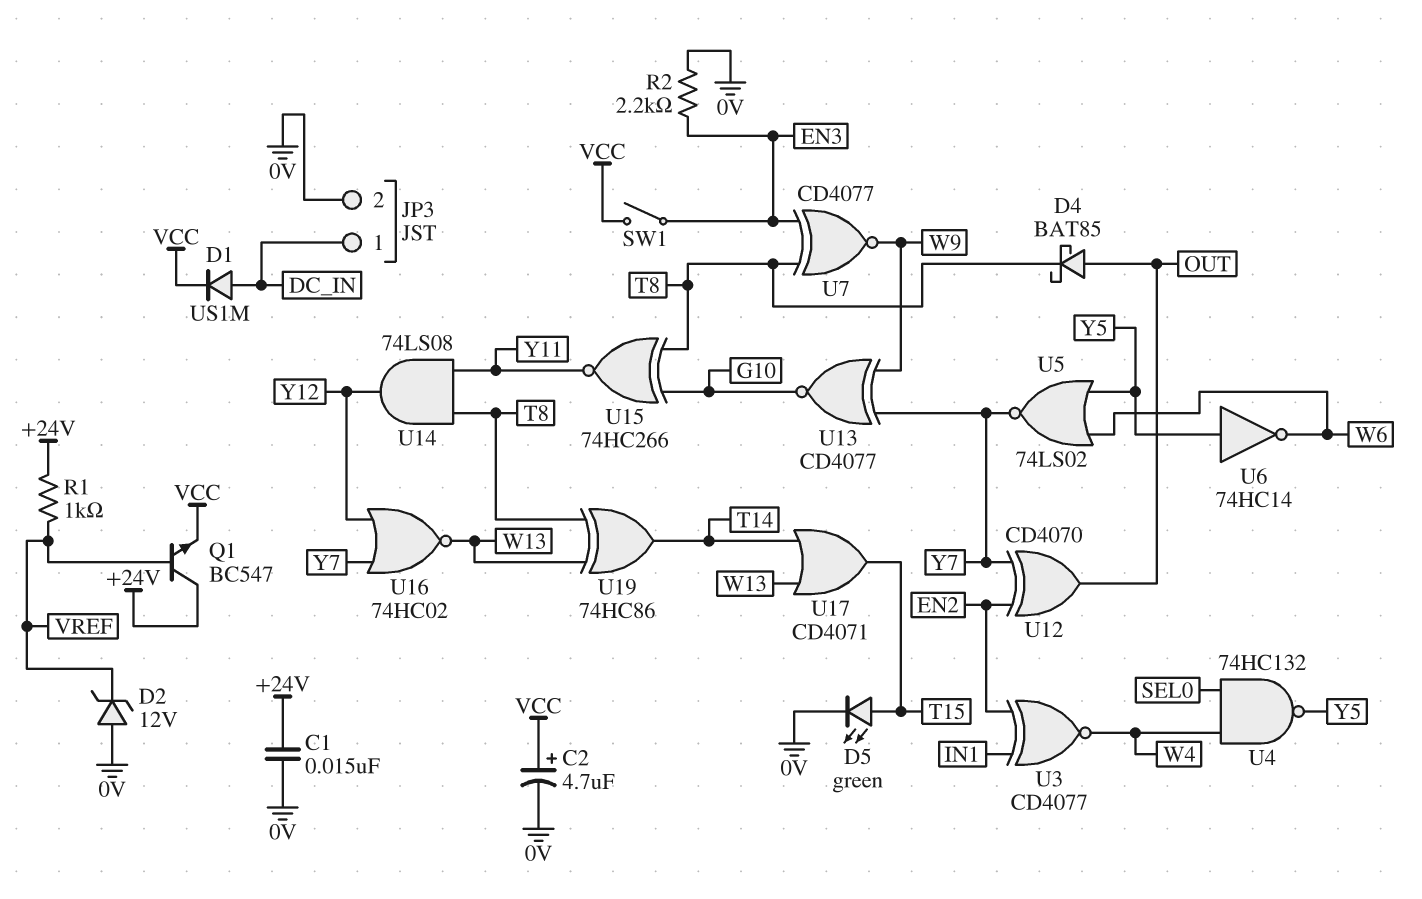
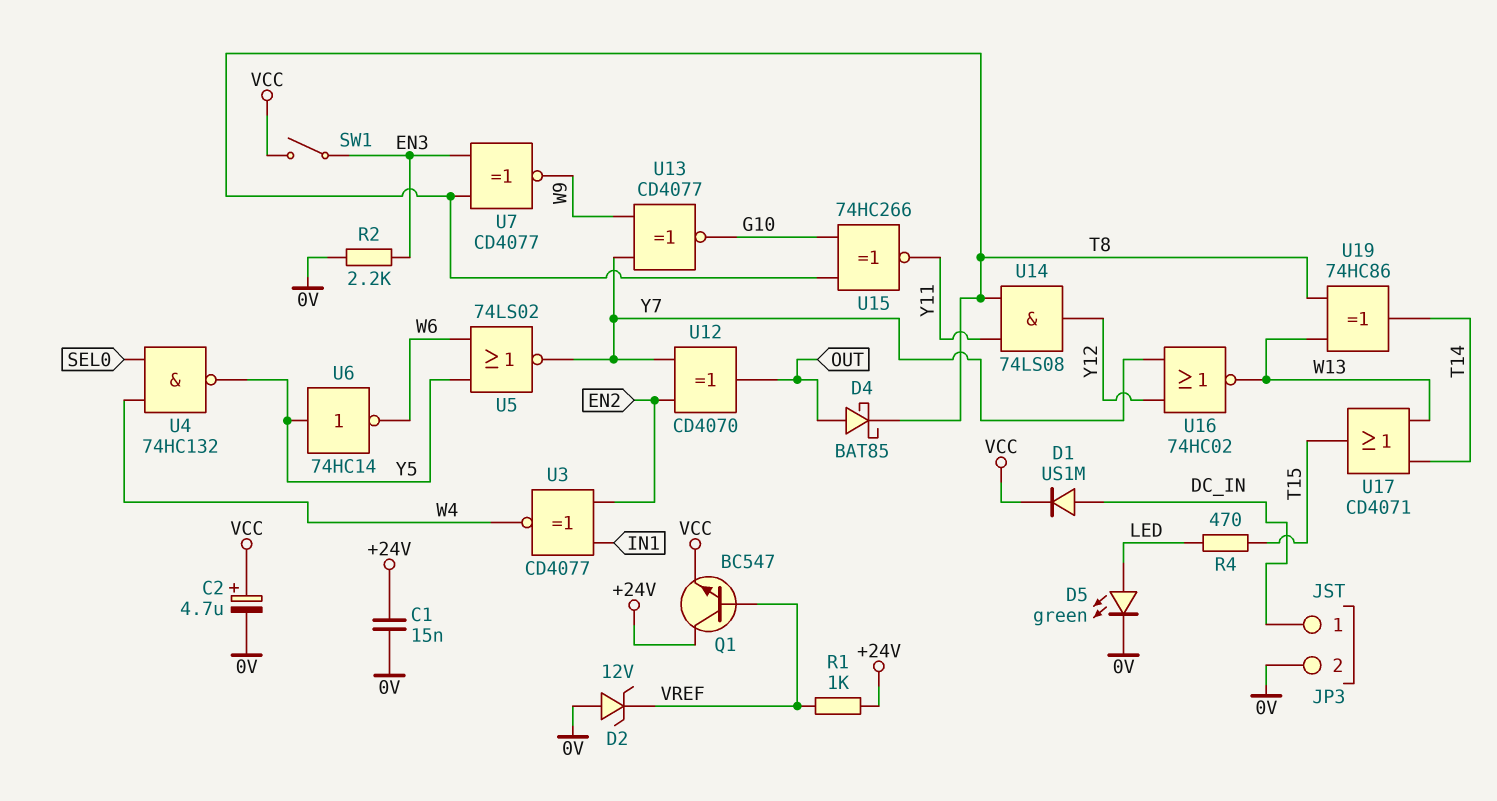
D5: LED green (A T15, K 0V) -> LED green (A LED, K 0V)
R4: none -> 470 (LED, T15)

